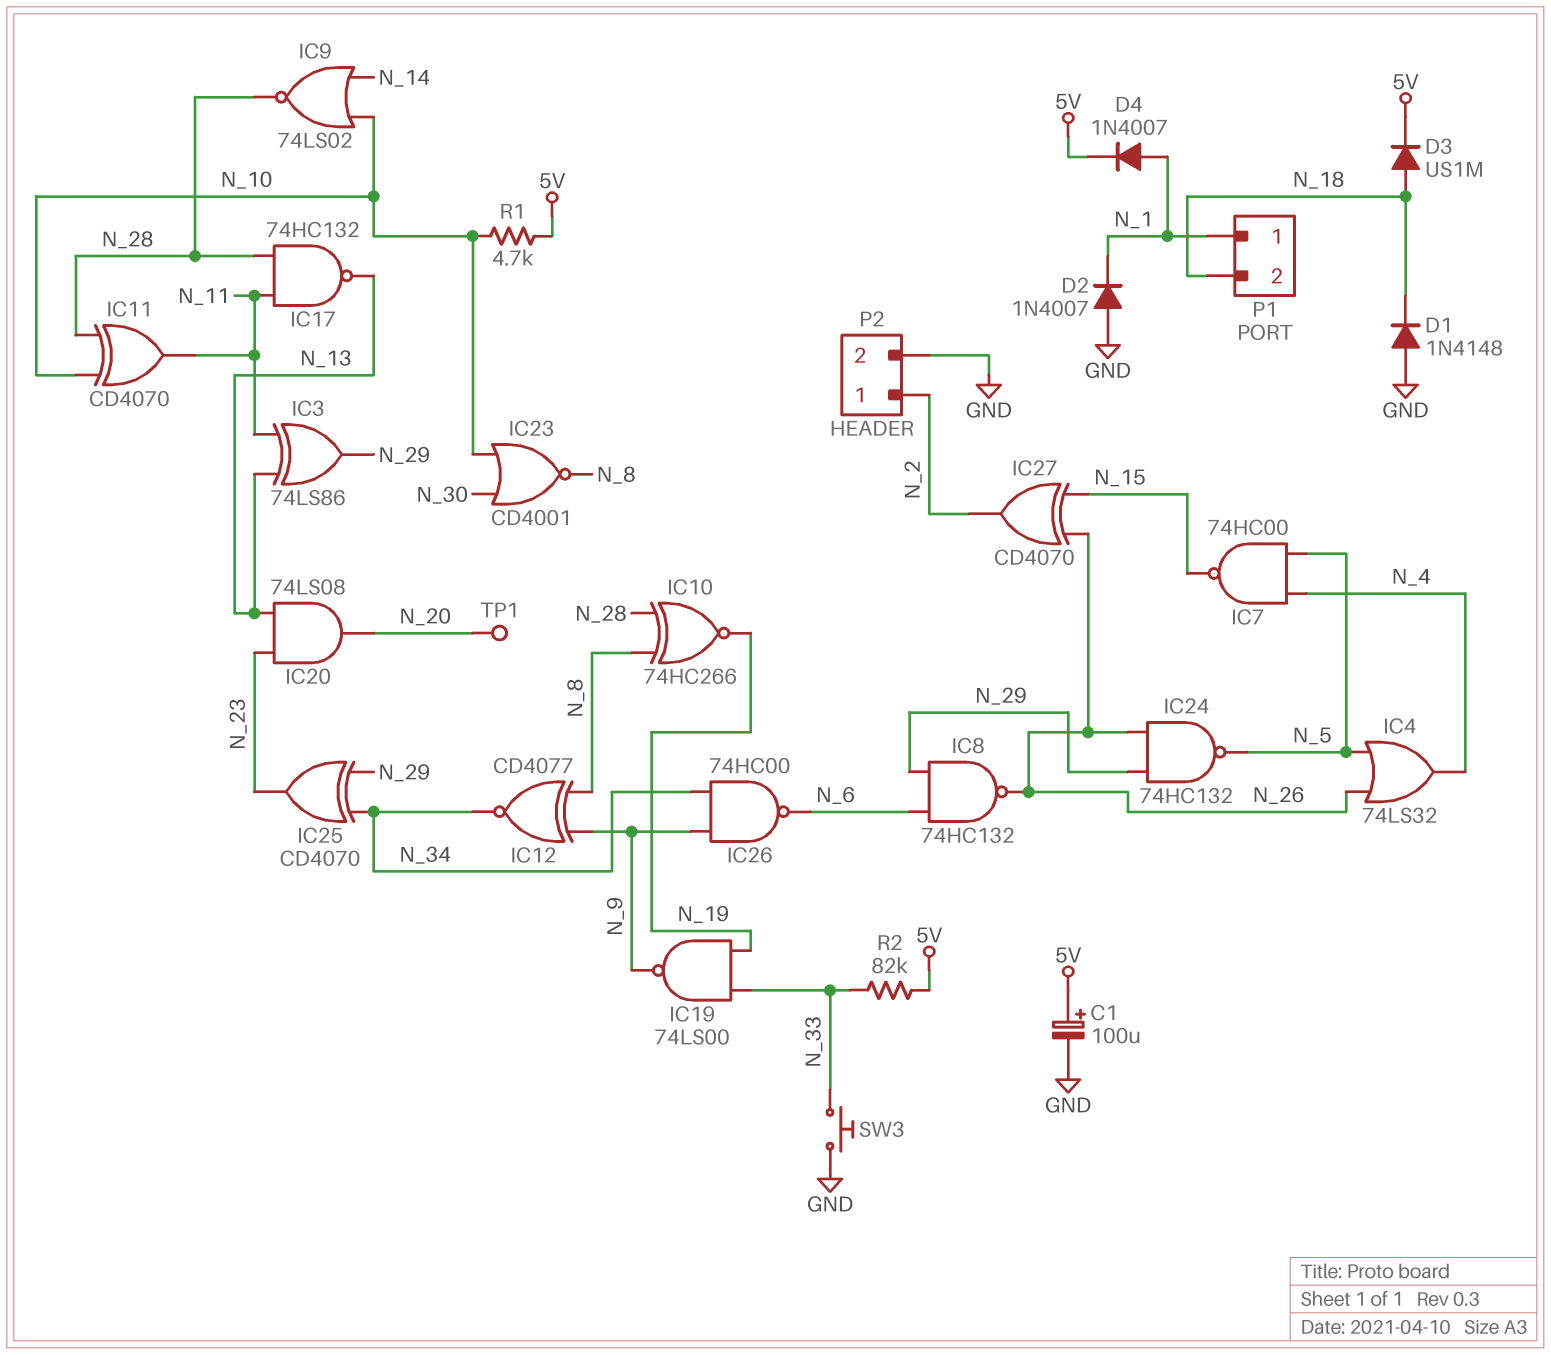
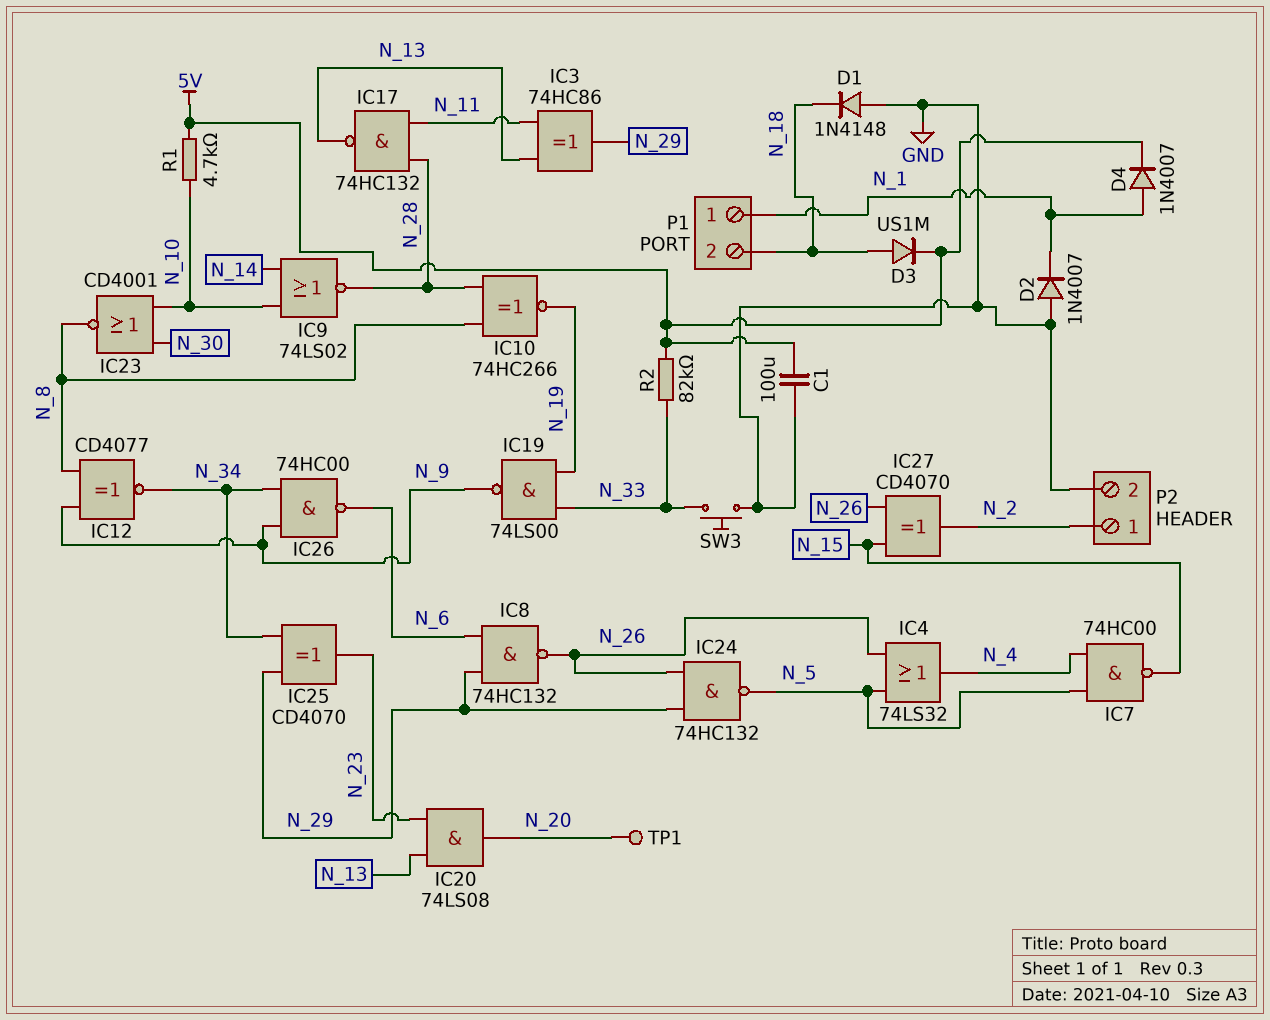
C1: 100uF (plus 5V, minus GND) -> 100uF (5V, GND)
IC3: XOR 74LS86 (in N_11, in N_13, out N_29) -> XOR 74HC86 (in N_11, in N_13, out N_29)
IC11: XOR CD4070 (in N_10, in N_28, out N_11) -> none

